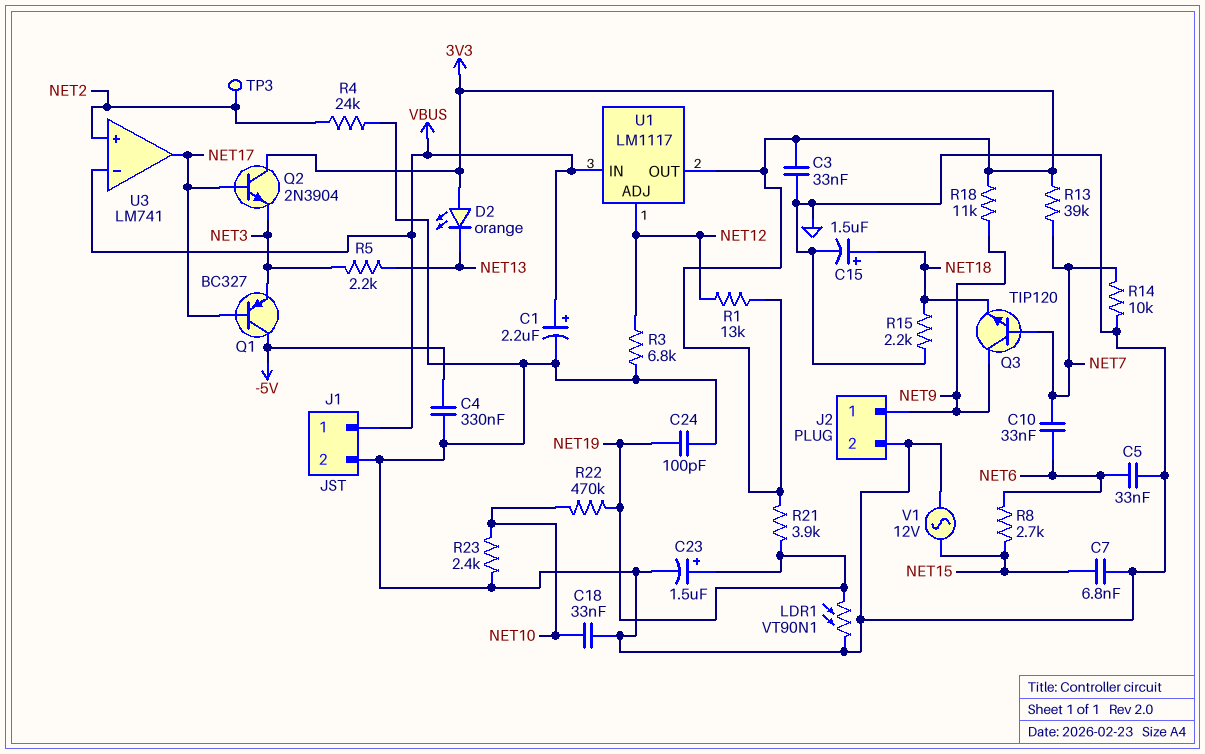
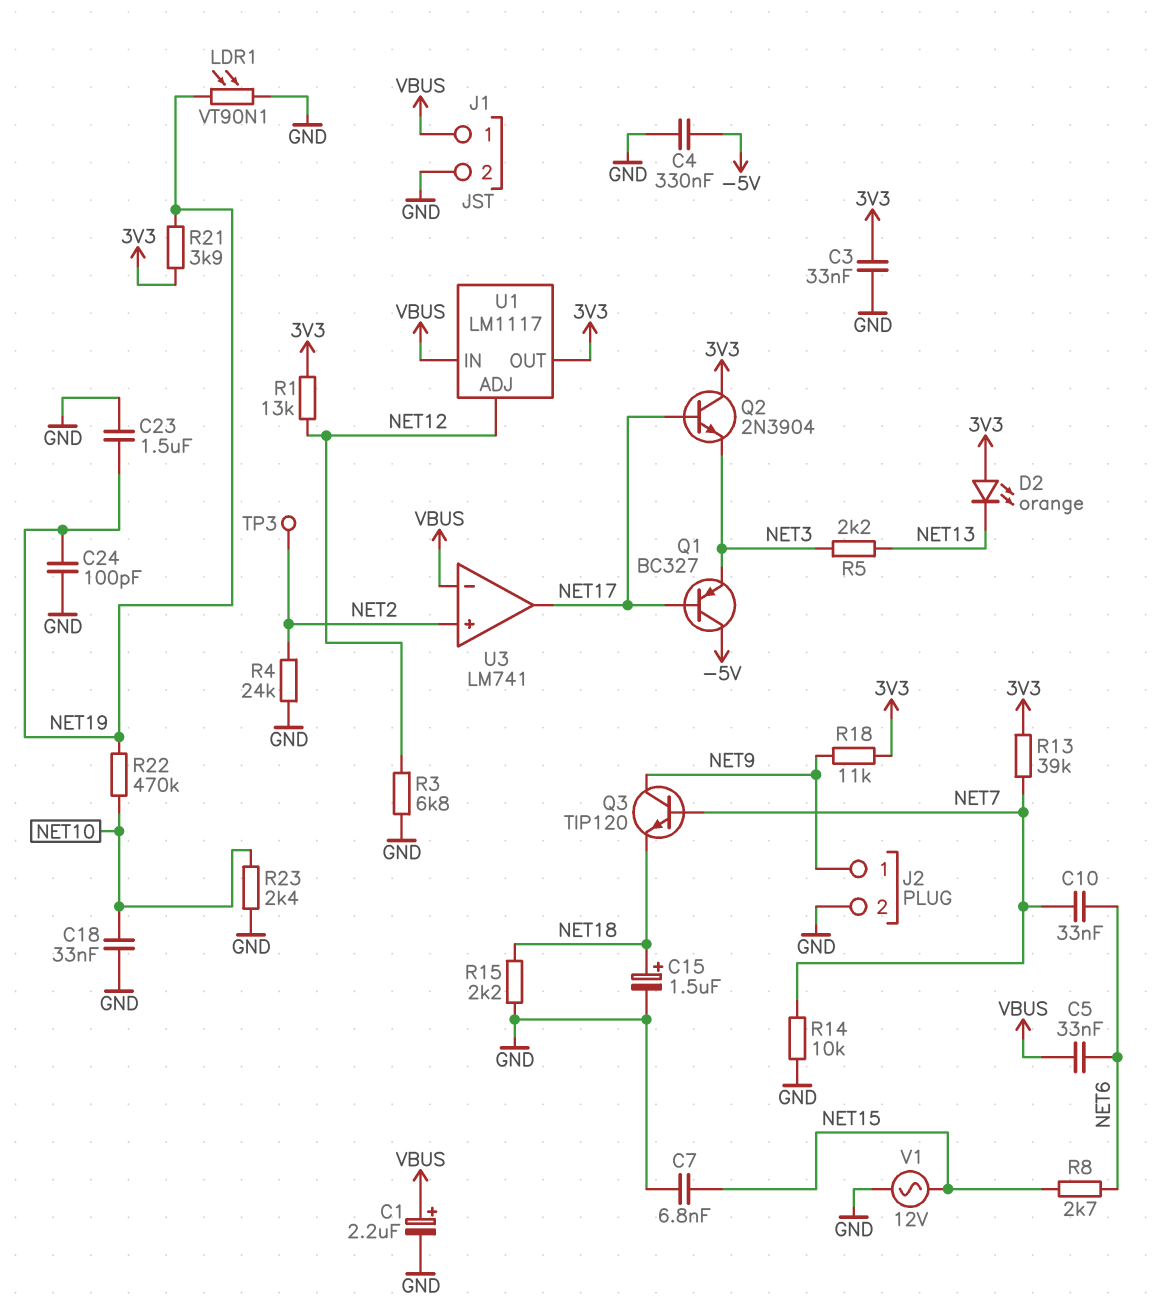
C5: 33nF (GND, NET6) -> 33nF (NET6, VBUS)
C23: 1.5uF (plus NET19, minus GND) -> 1.5uF (GND, NET19)

